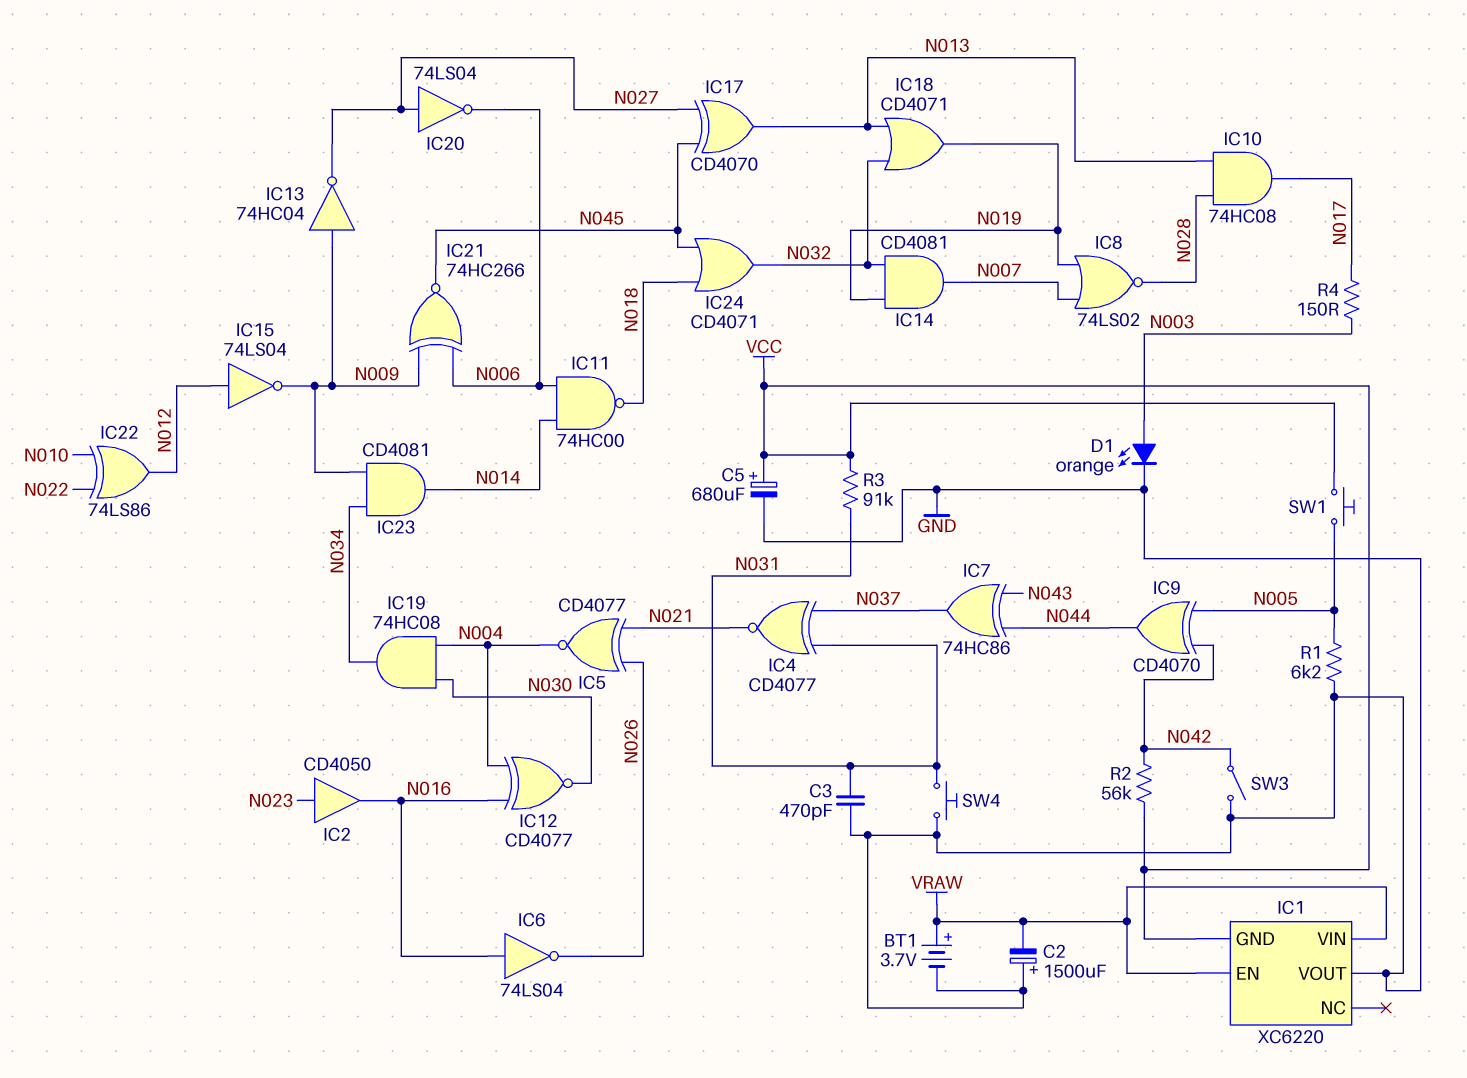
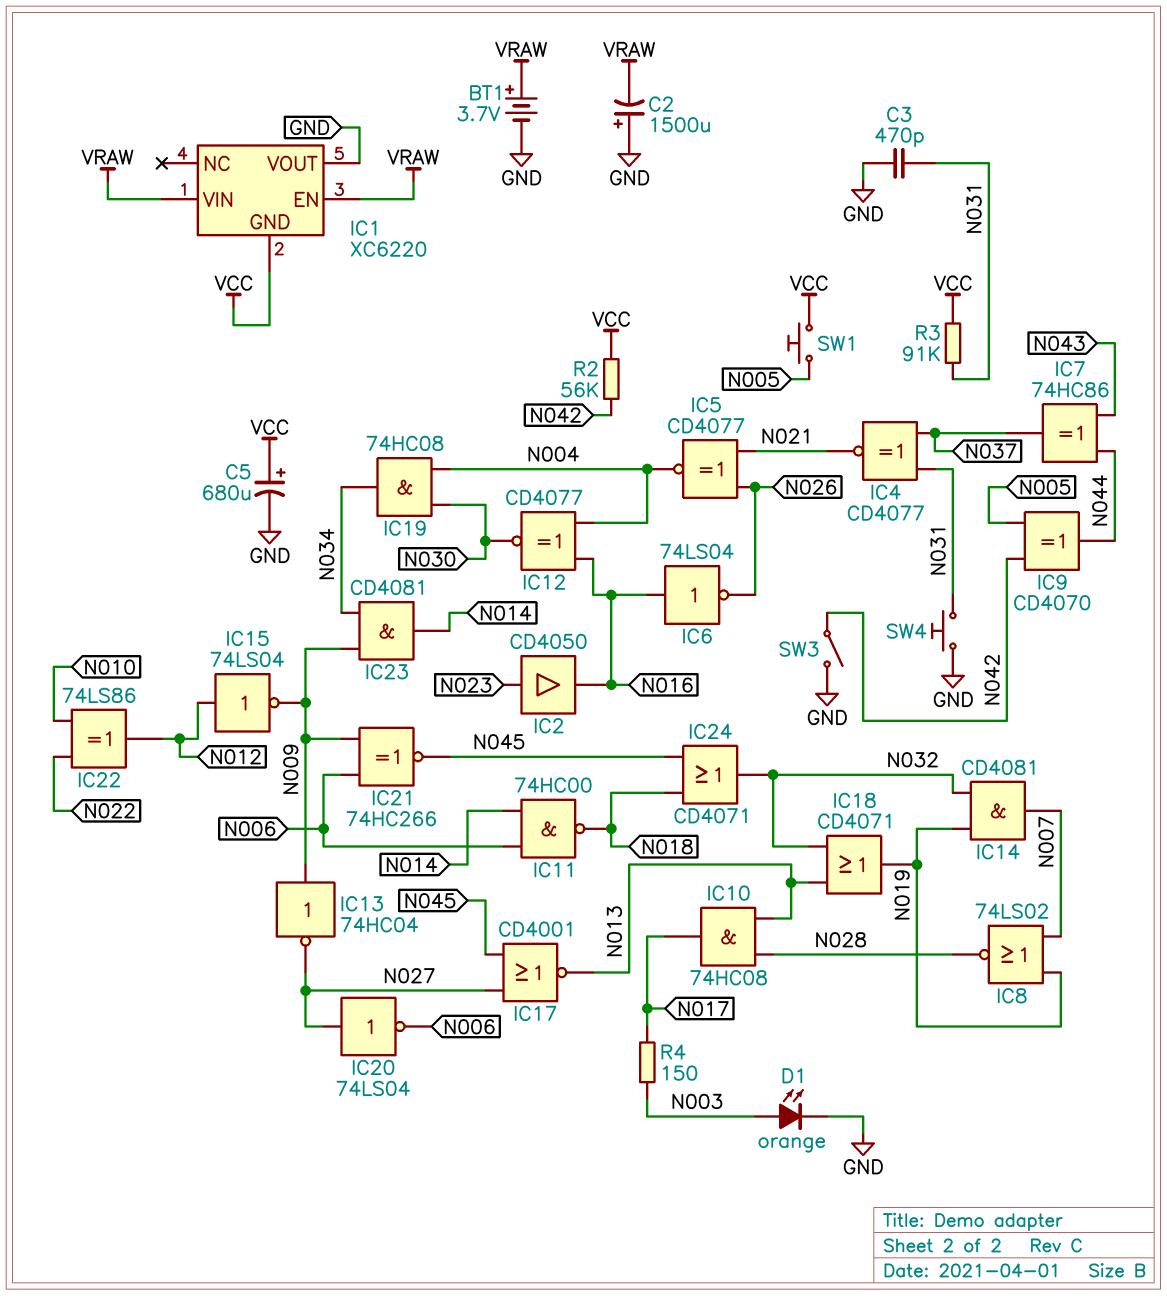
IC17: XOR CD4070 (in N027, in N045, out N013) -> NOR CD4001 (in N027, in N045, out N013)
R1: 6.2k (GND, N005) -> none

